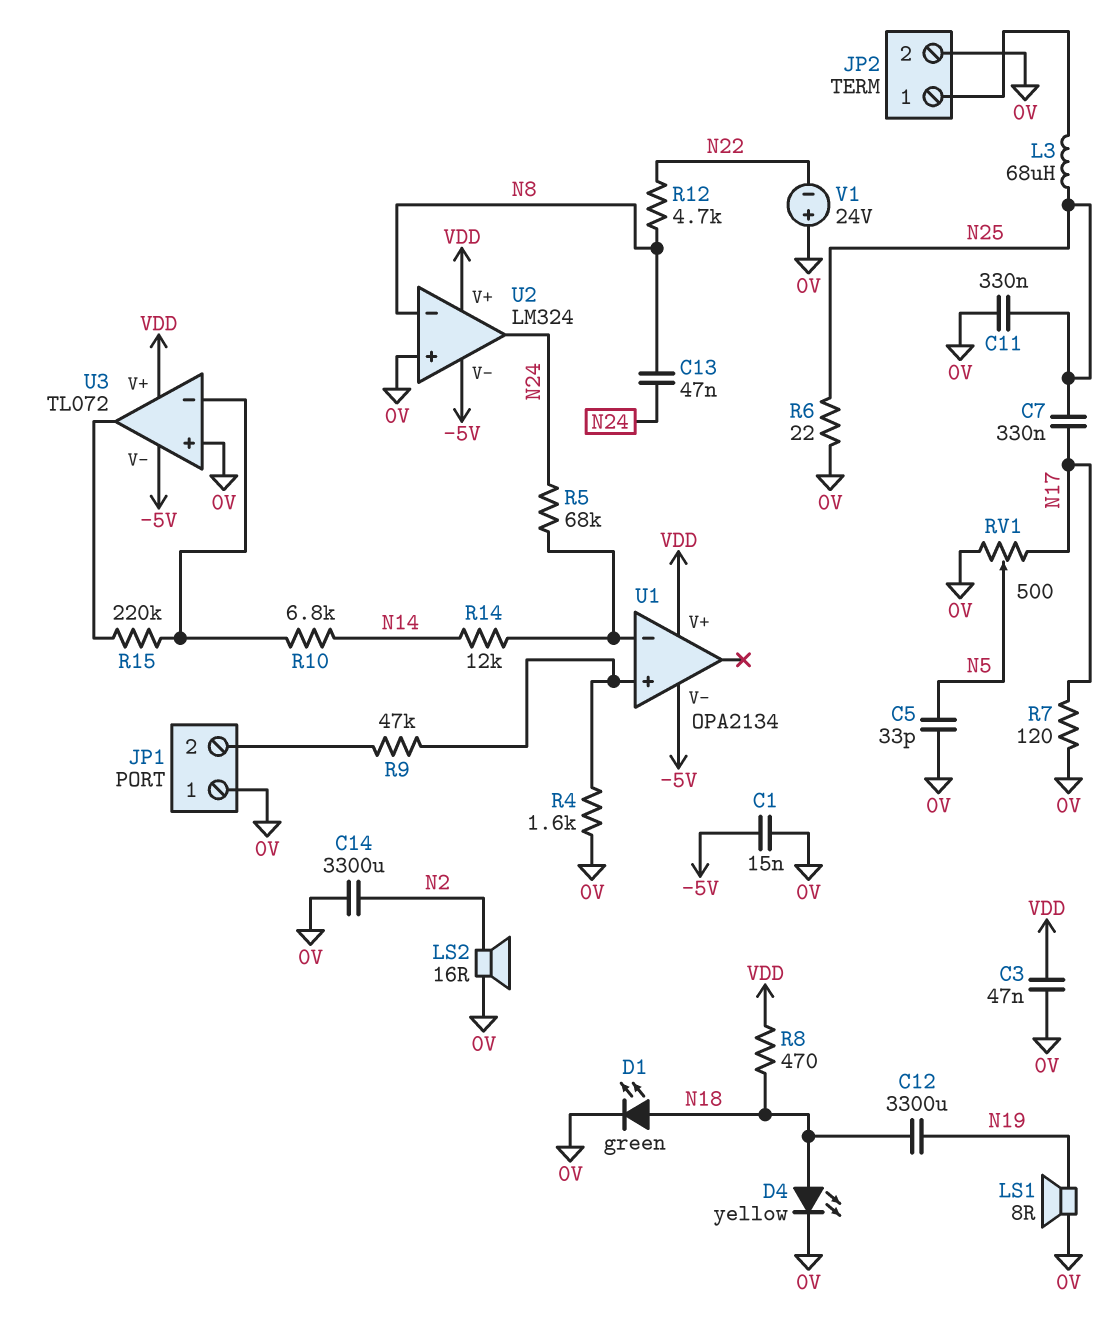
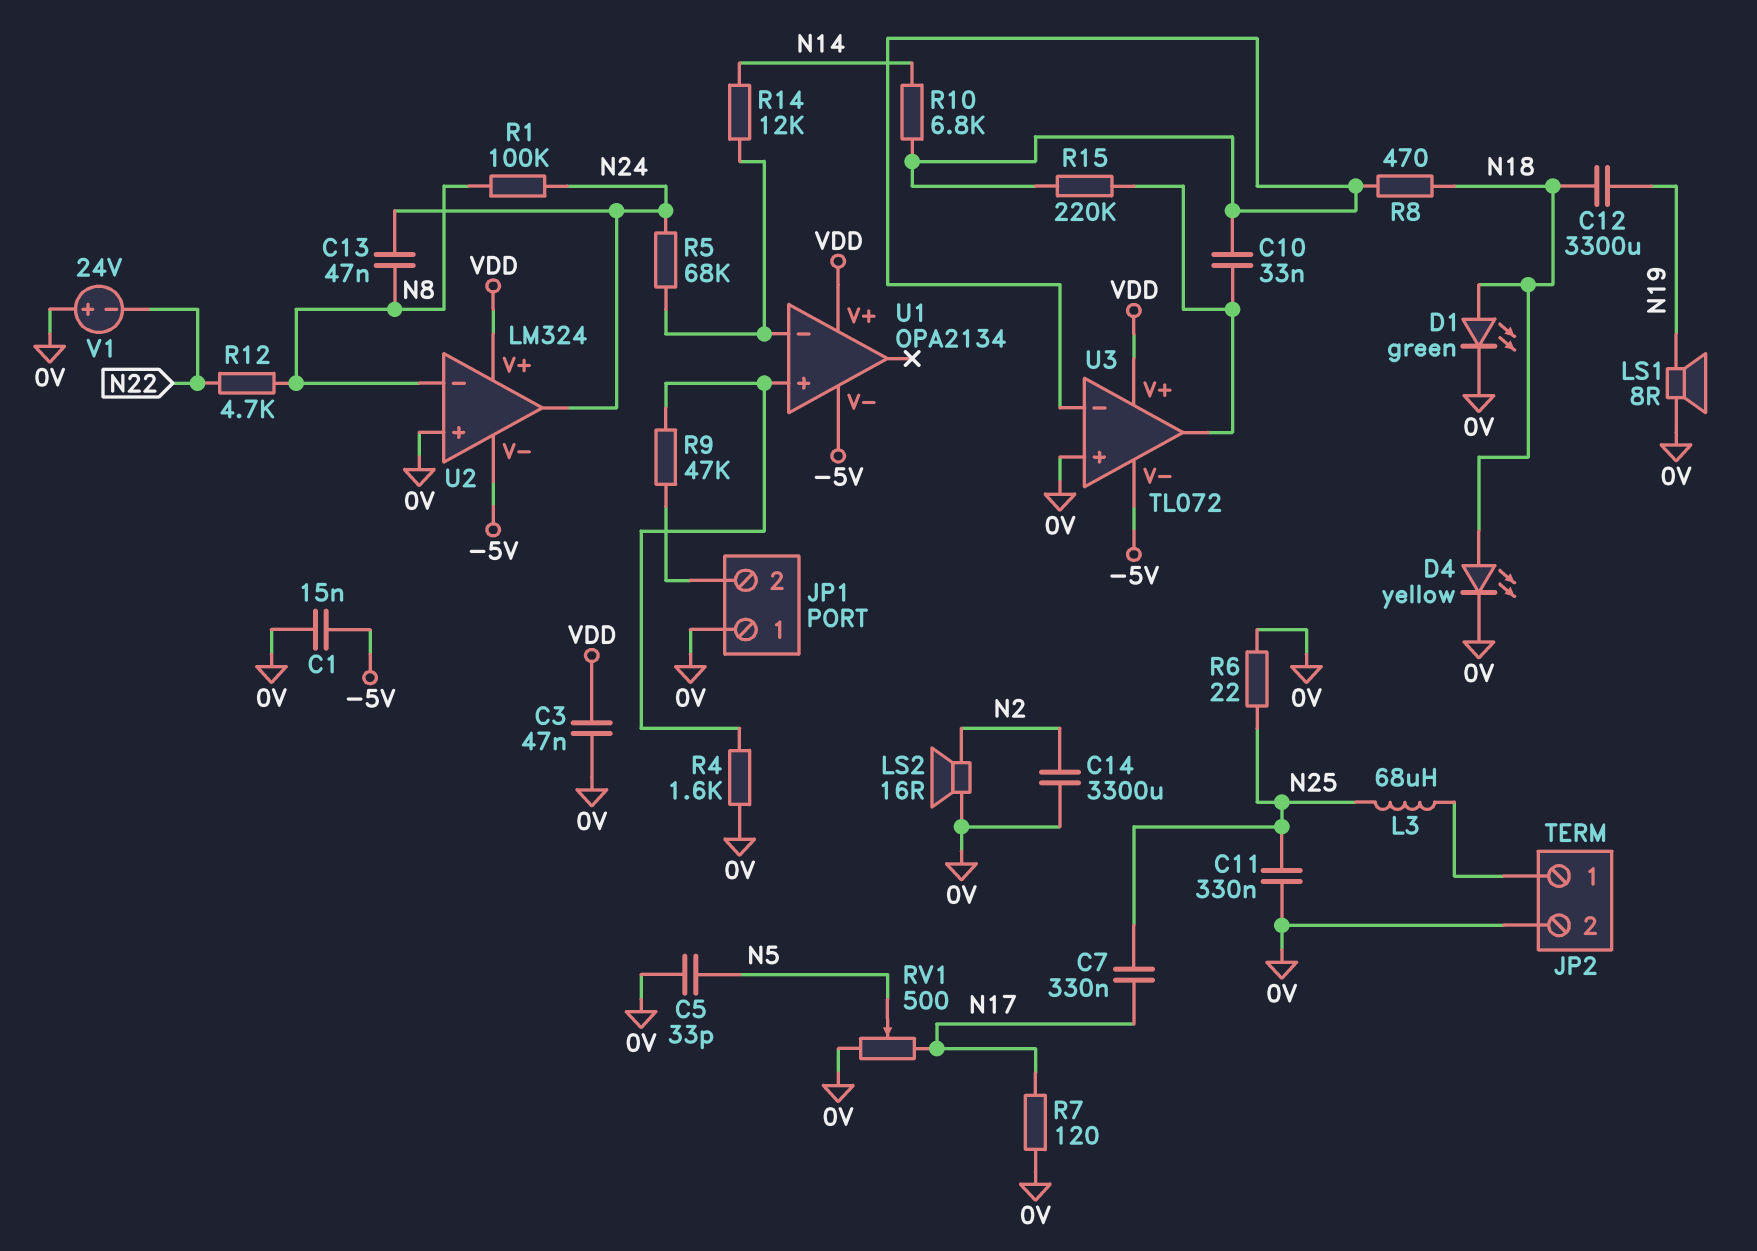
C10: none -> 33nF (U3/in-, U3/out)
R1: none -> 100k (N8, N24)
R8: 470 (N18, VDD) -> 470 (N18, U3/in-)

